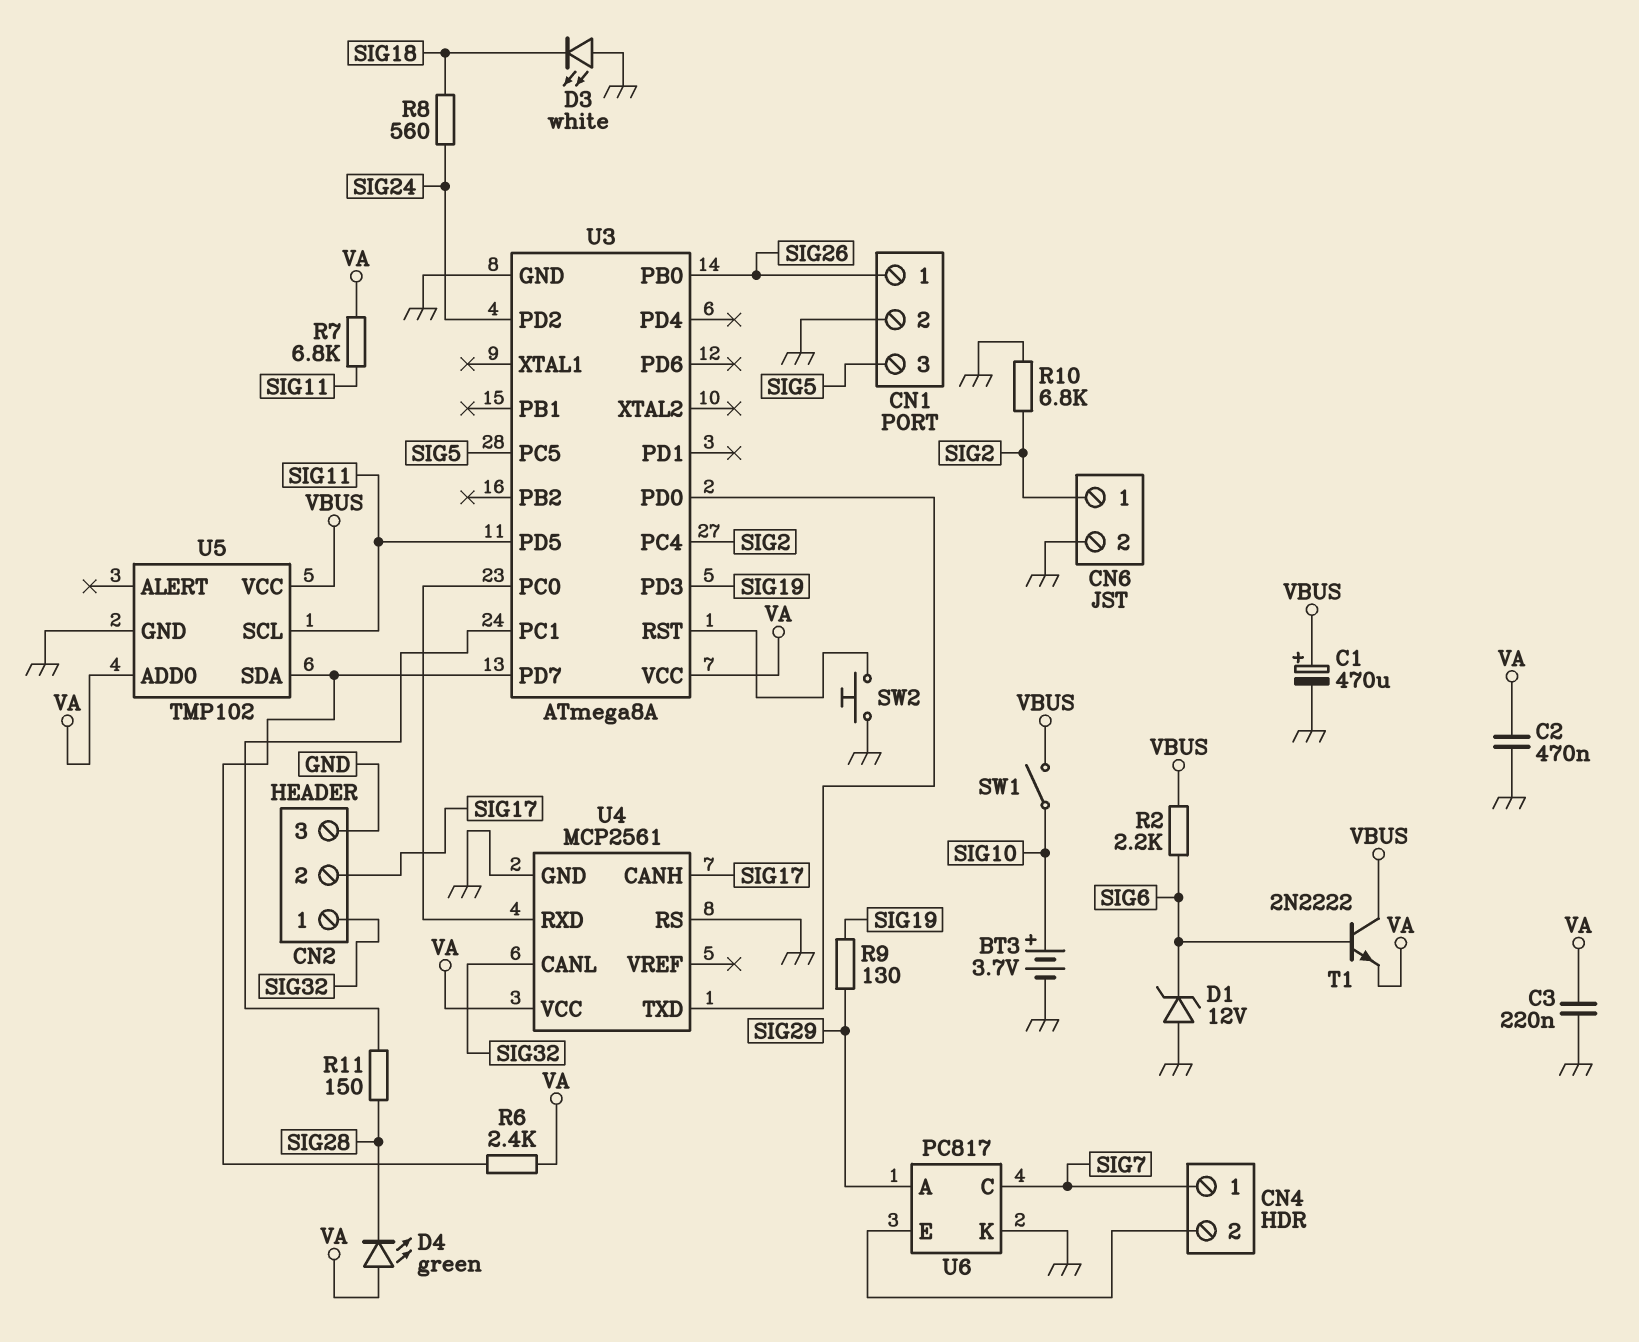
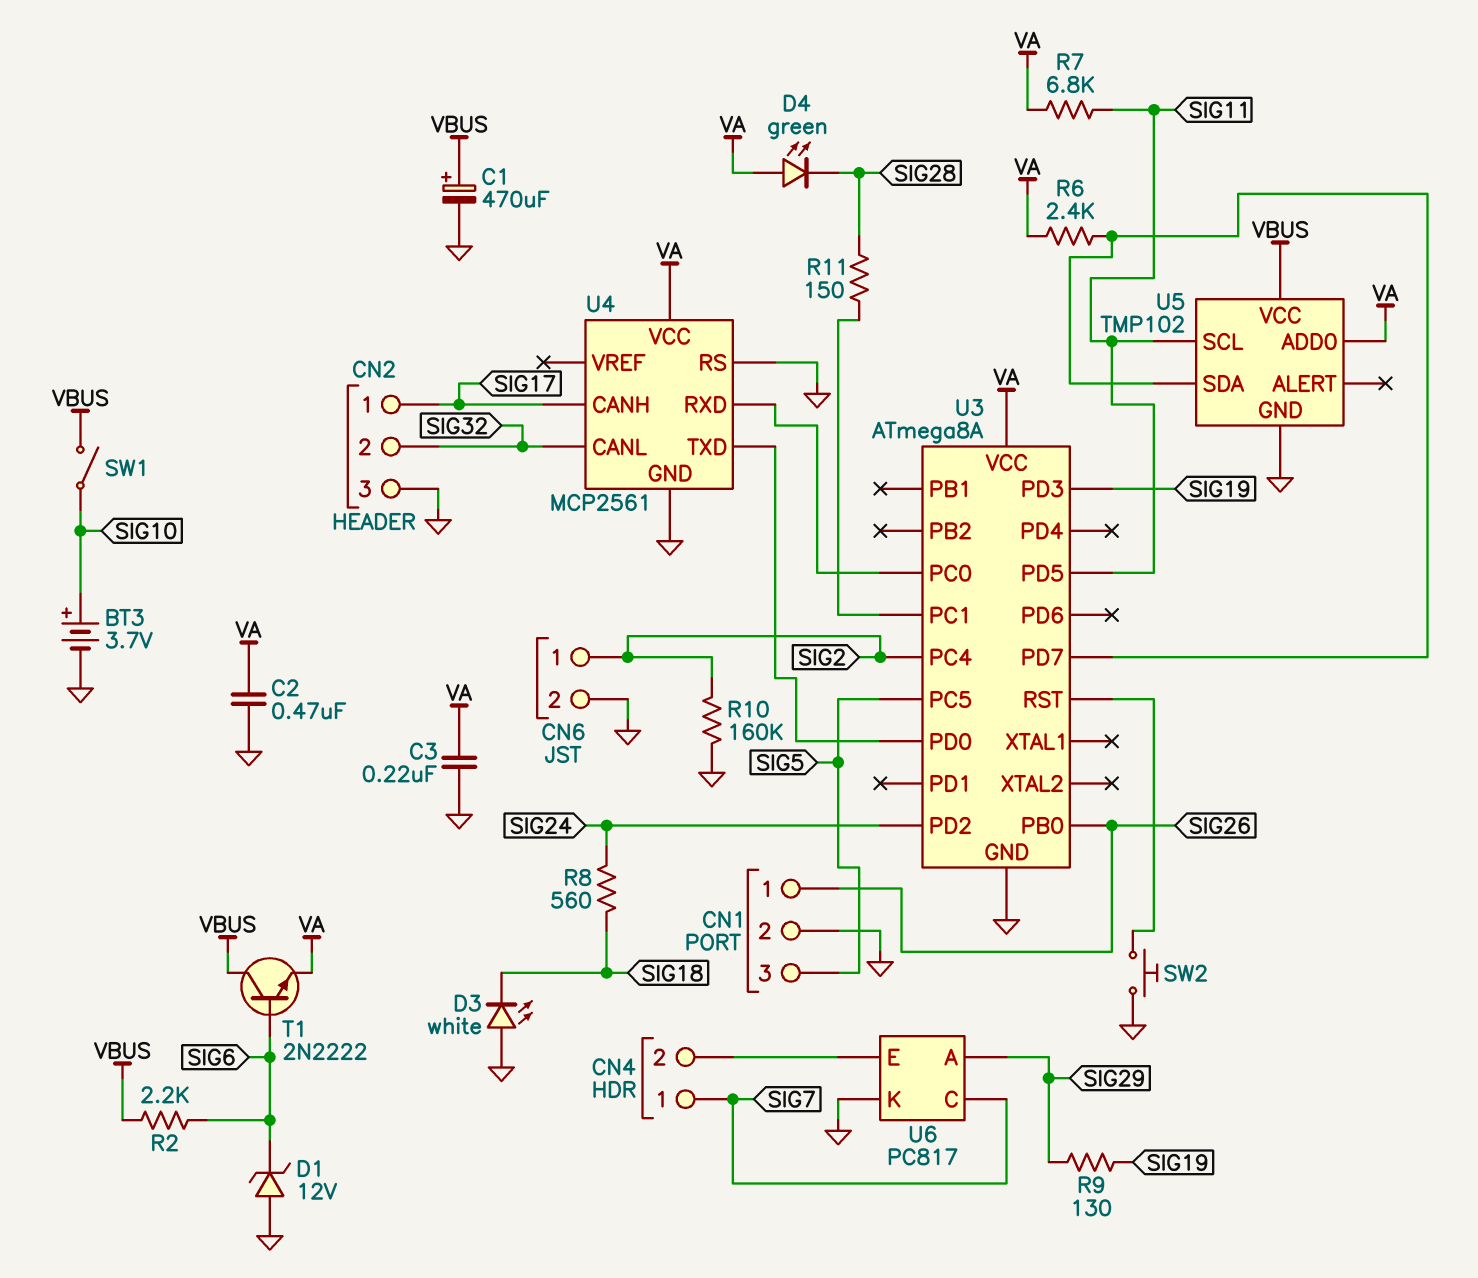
CN2 pin 1: SIG32 -> SIG17
CN2 pin 2: SIG17 -> SIG32
R10: 6.8k (GND, SIG2) -> 160k (GND, SIG2)

